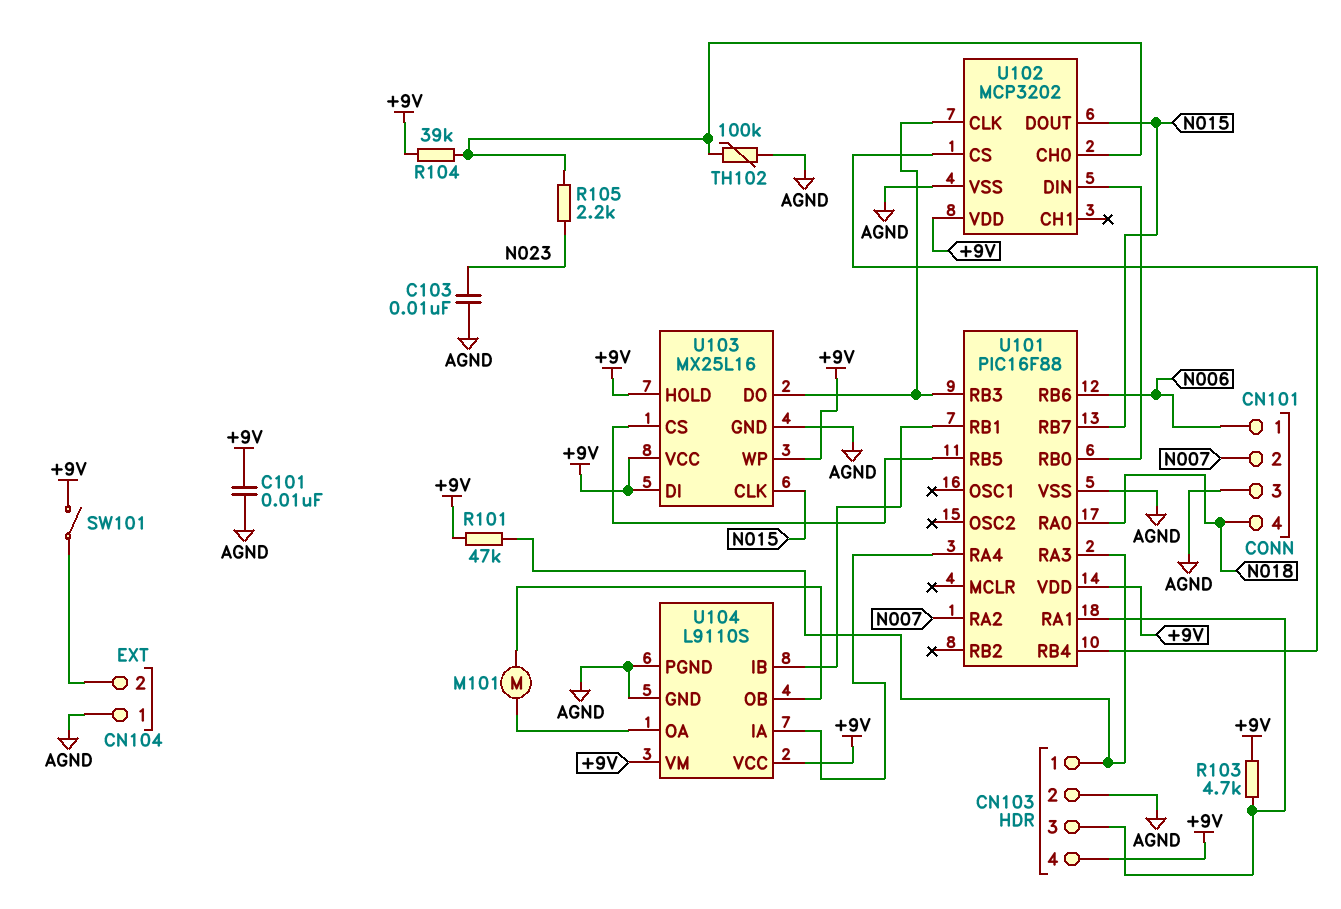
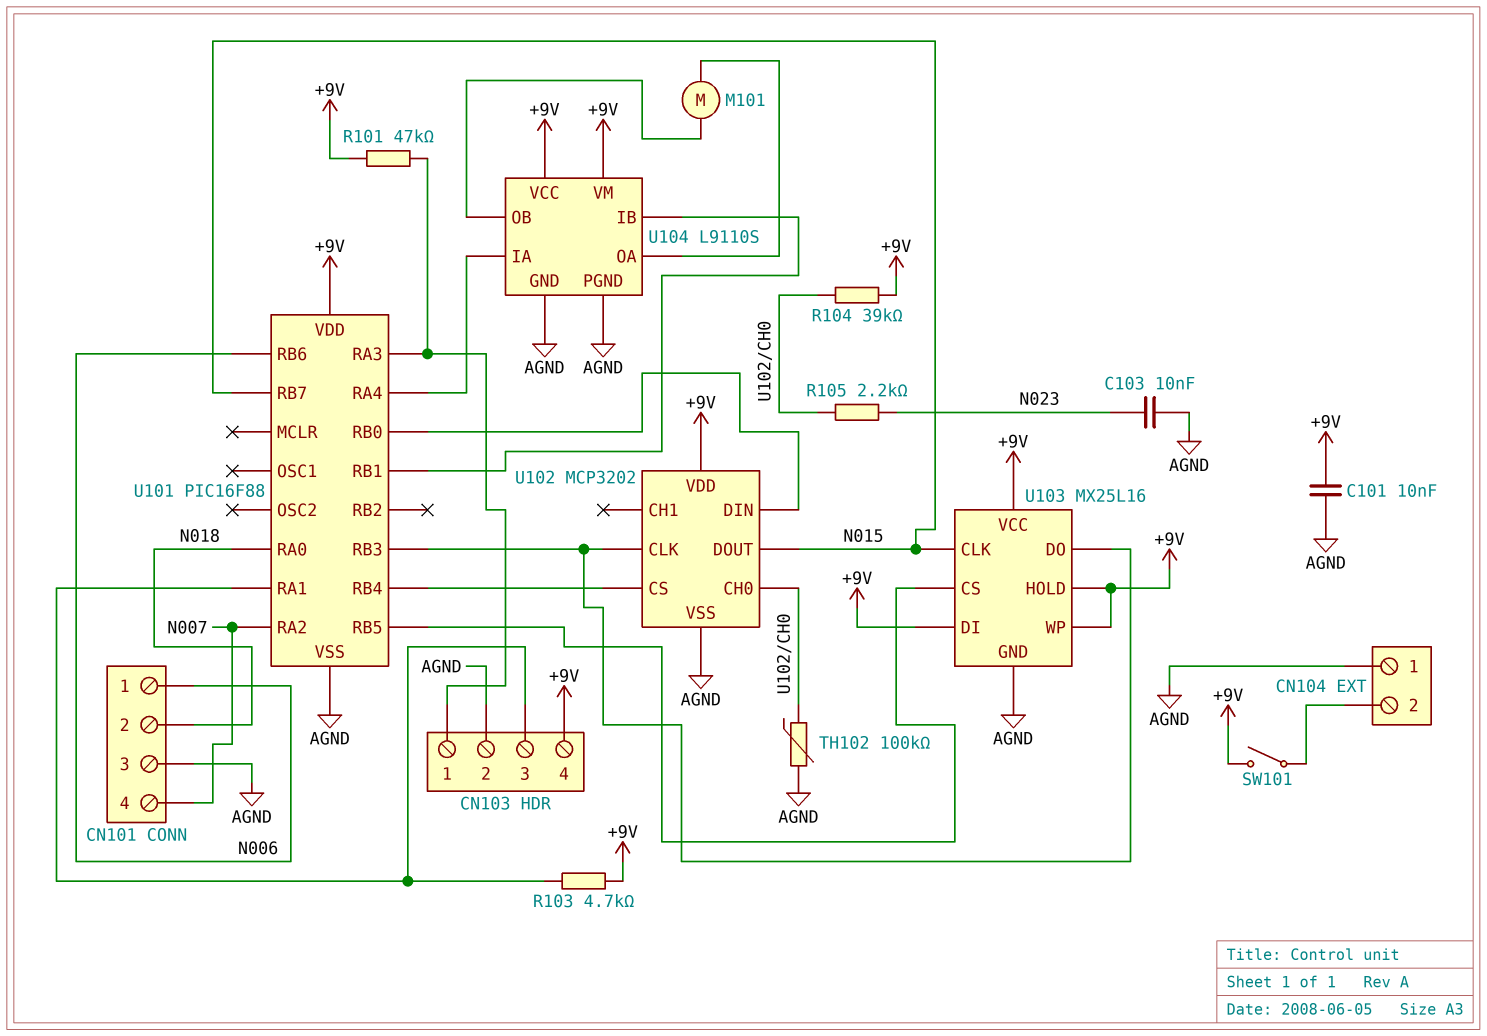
CN101 pin 2: N007 -> N018
CN101 pin 4: N018 -> N007

